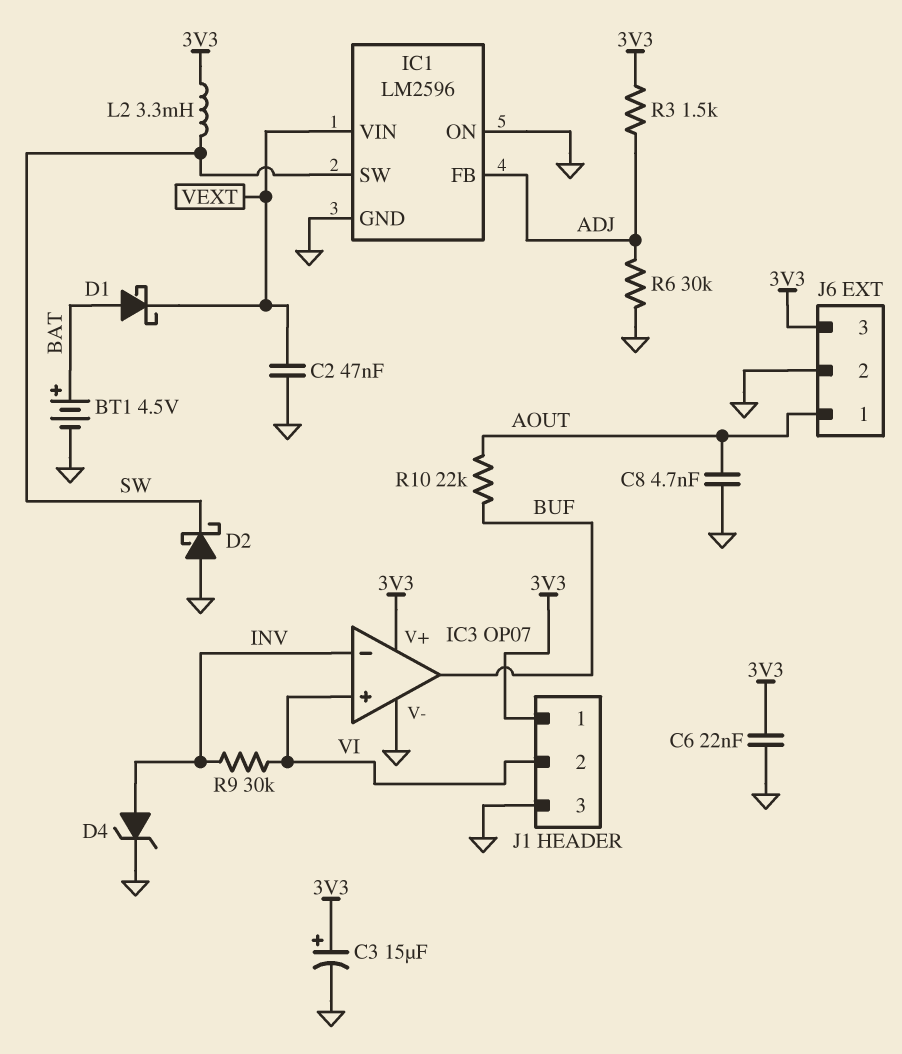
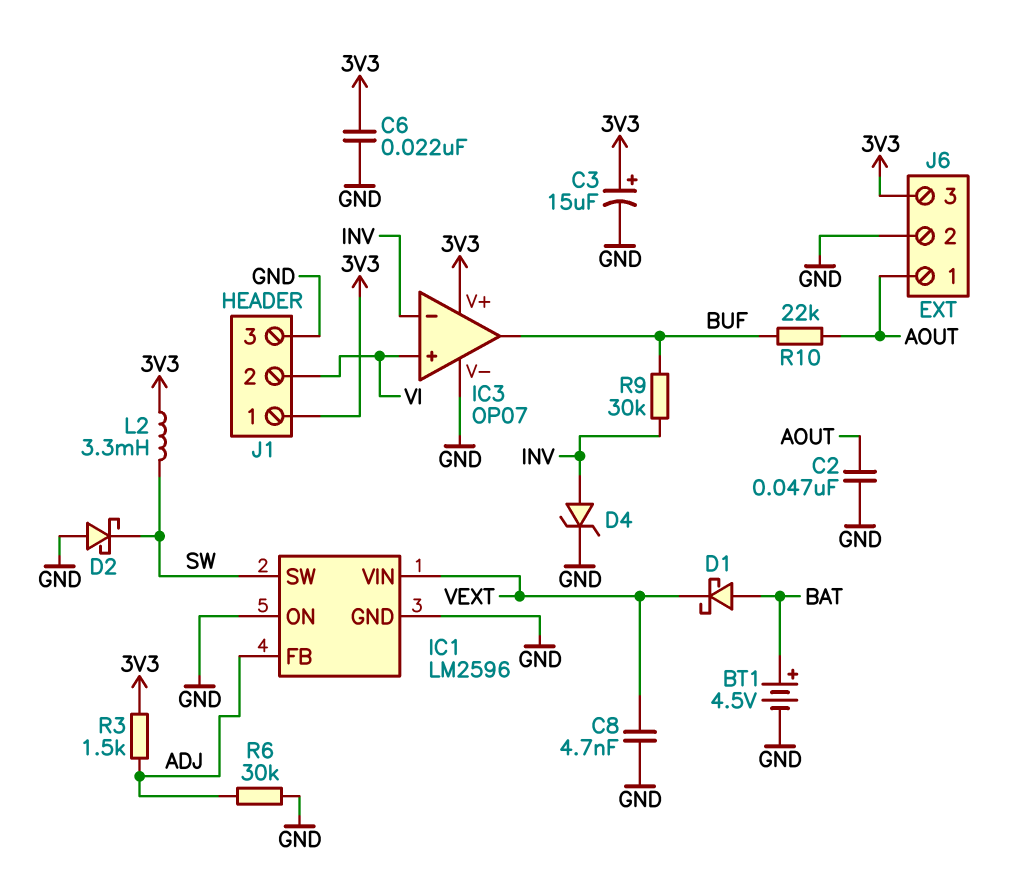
C2: 47nF (GND, VEXT) -> 47nF (AOUT, GND)
C8: 4.7nF (AOUT, GND) -> 4.7nF (GND, VEXT)
R9: 30k (INV, VI) -> 30k (BUF, INV)

